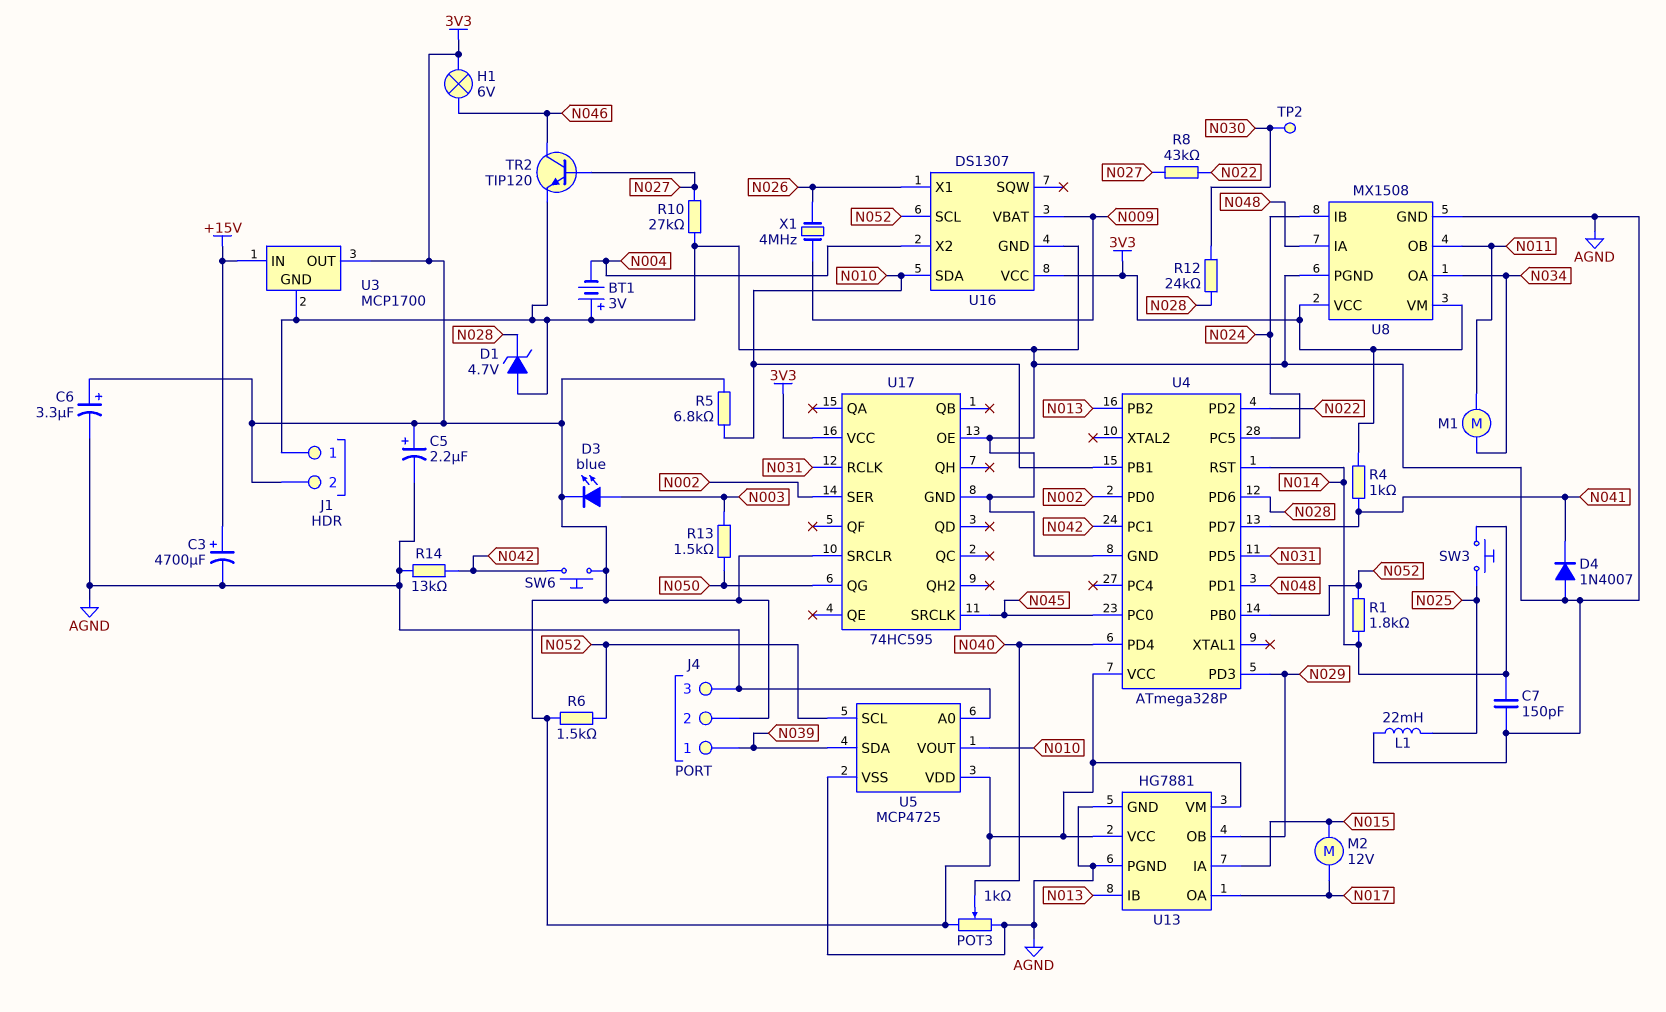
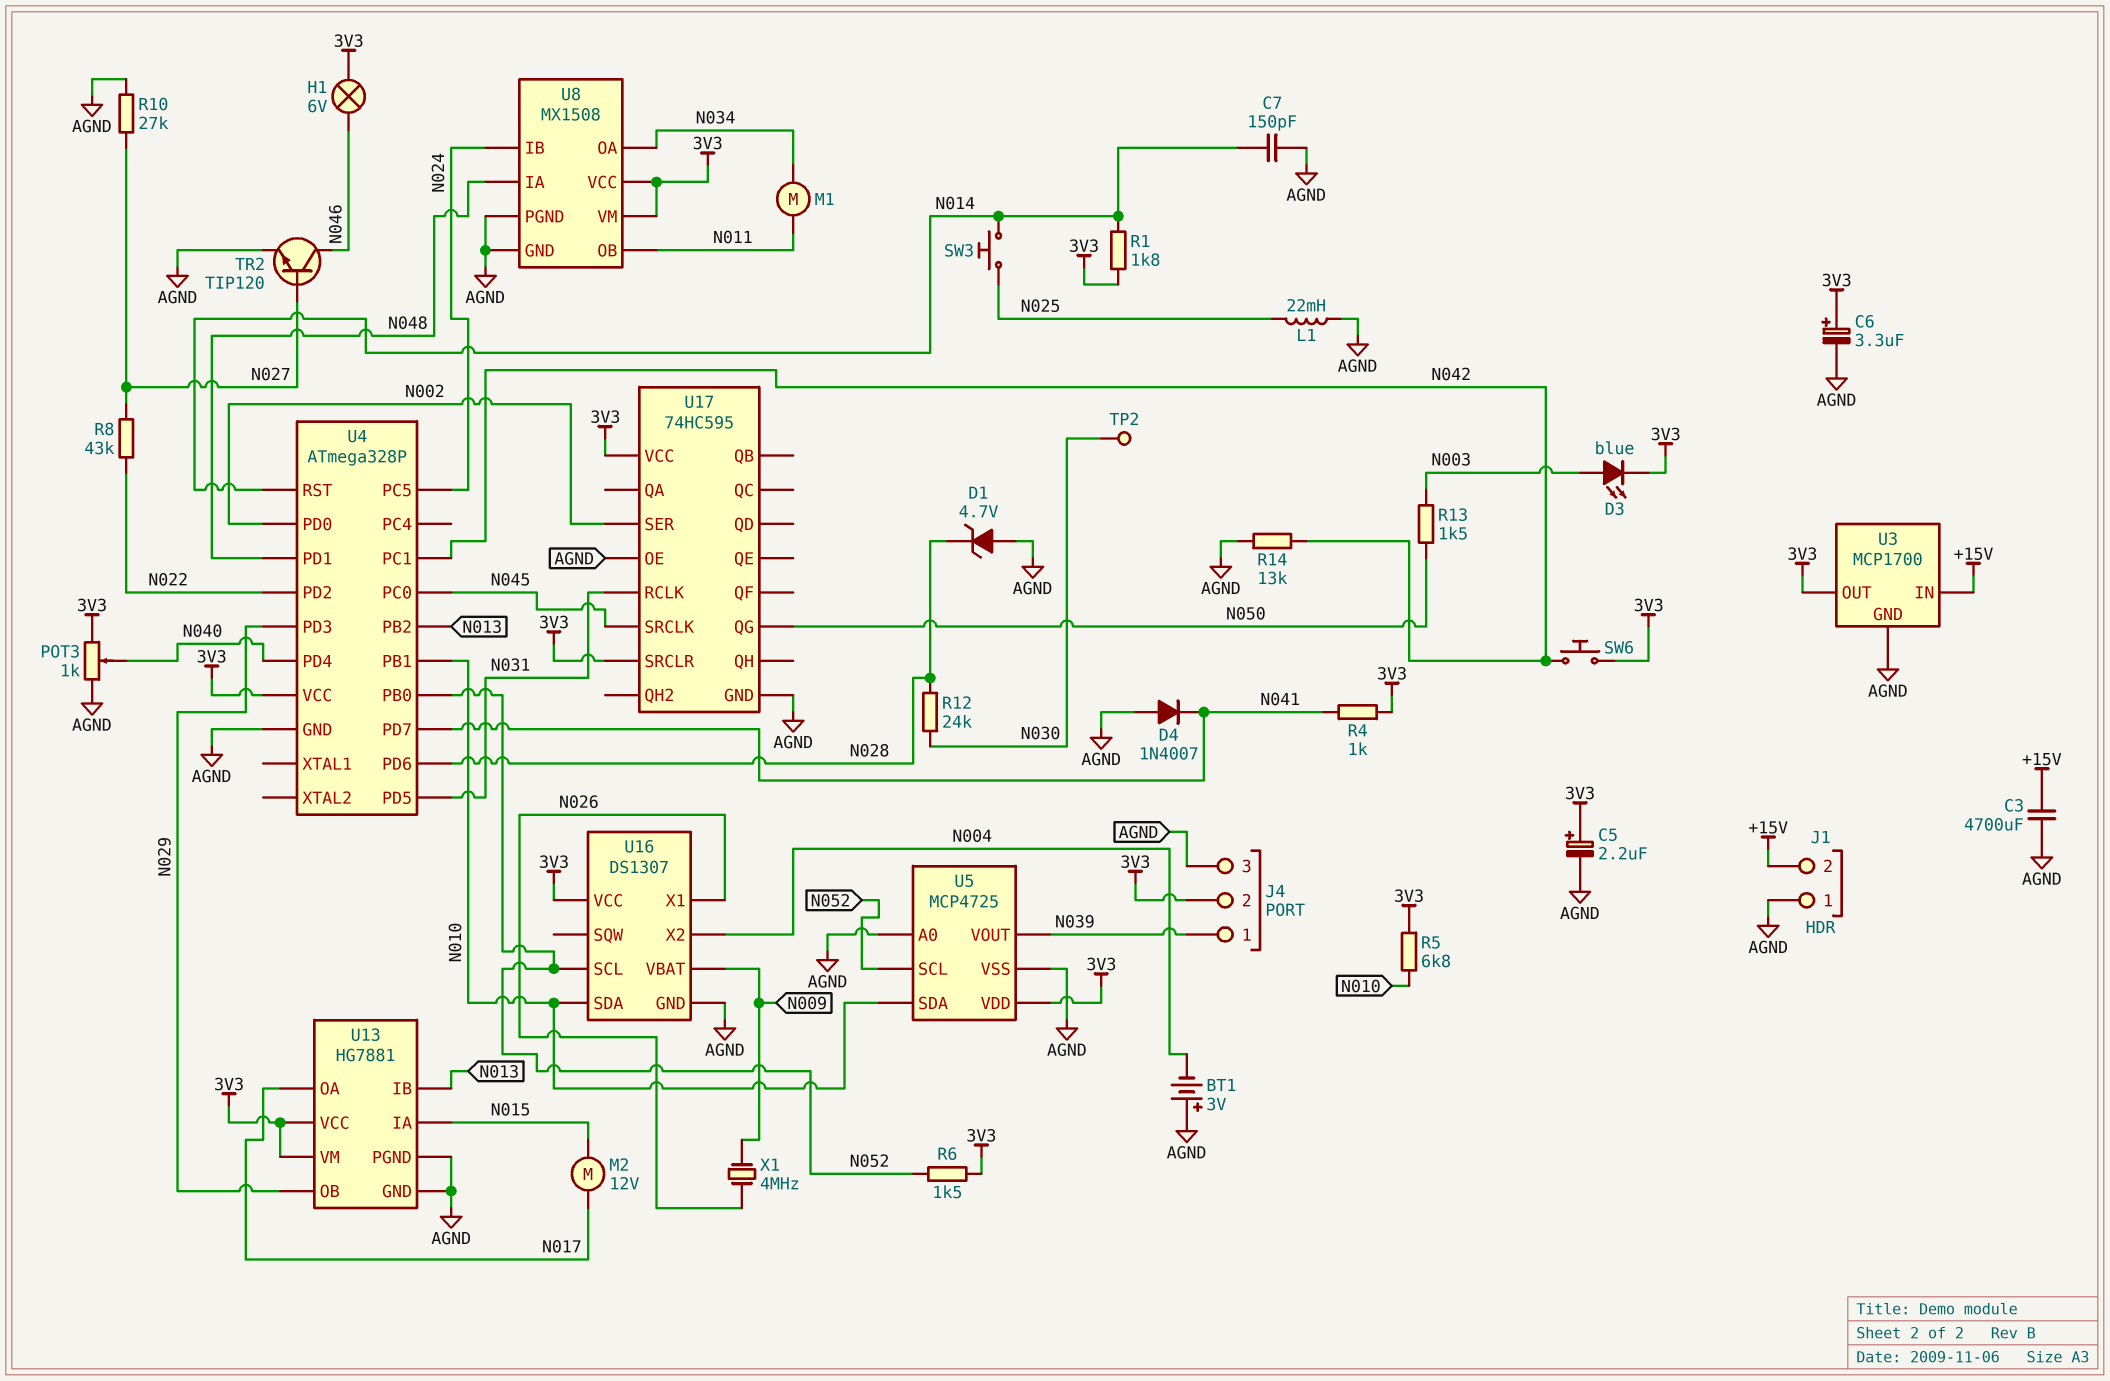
C3: 4700uF (plus +15V, minus AGND) -> 4700uF (+15V, AGND)
J1 pin 2: 3V3 -> +15V
R1: 1.8k (N014, N052) -> 1.8k (3V3, N014)
U5 pin SDA: N039 -> N010
U5 pin VOUT: N010 -> N039

